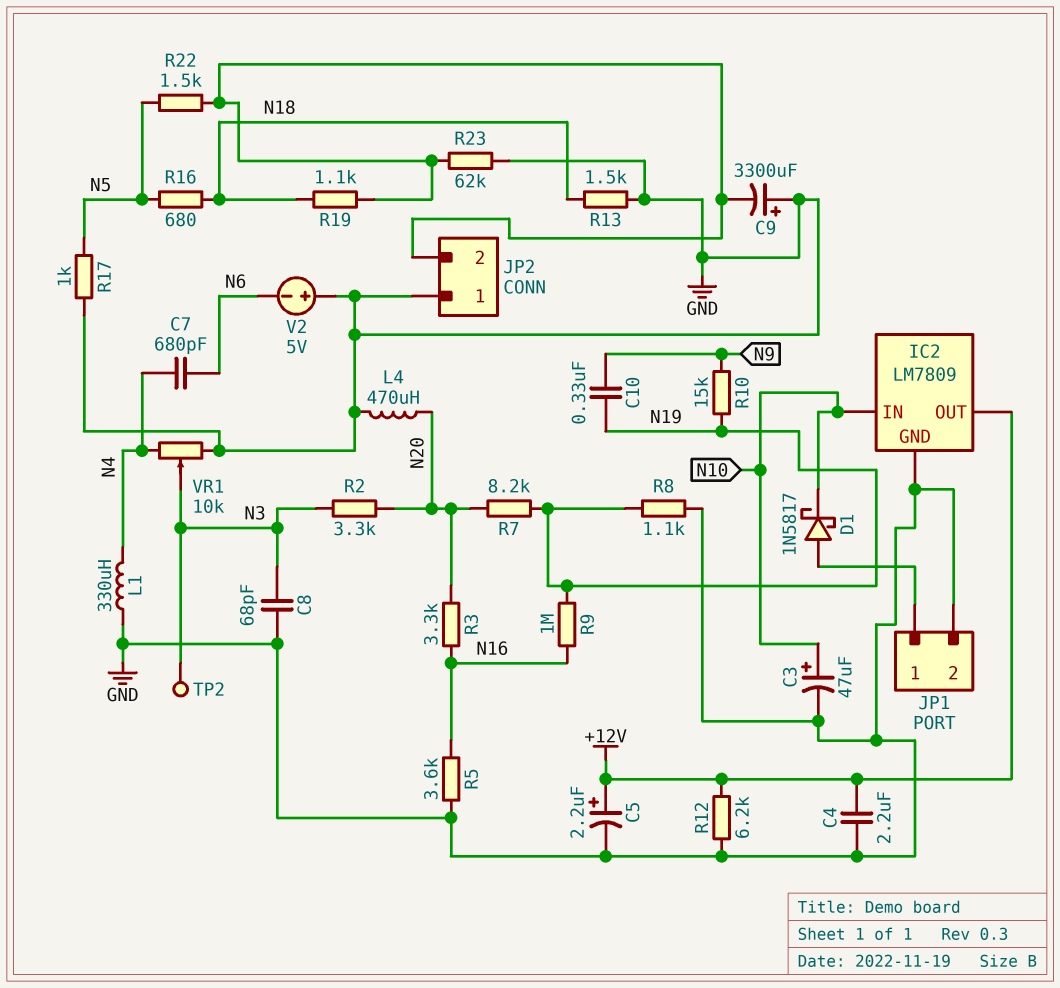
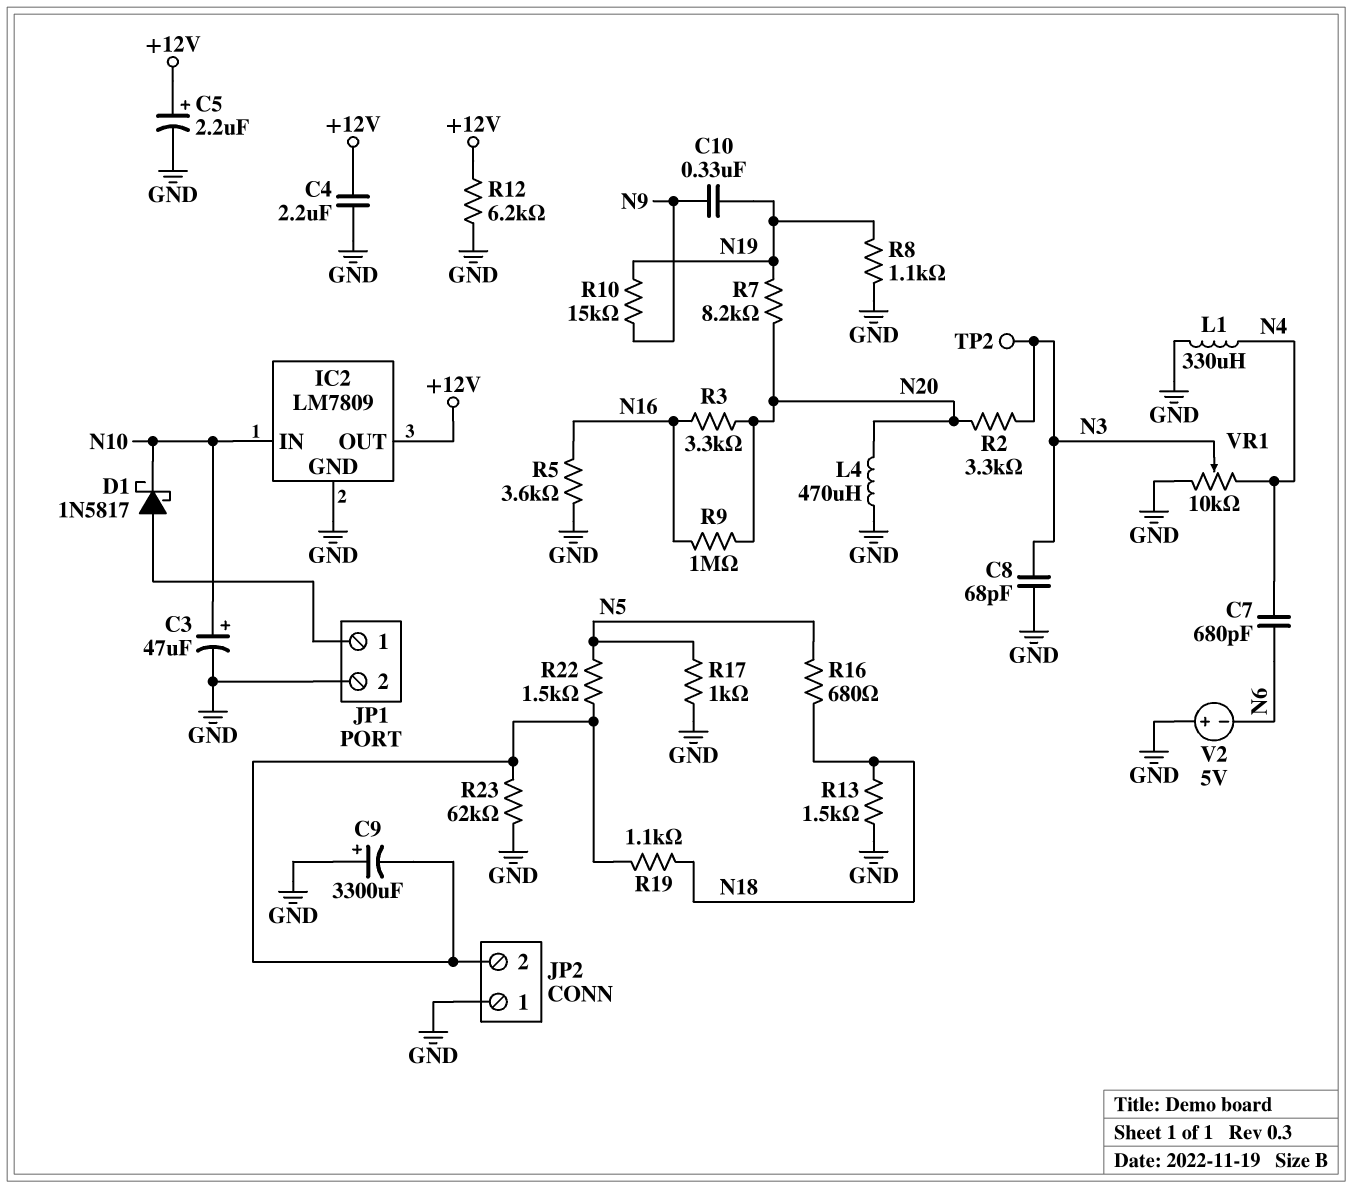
R9: 1M (N16, N19) -> 1M (N16, N20)

